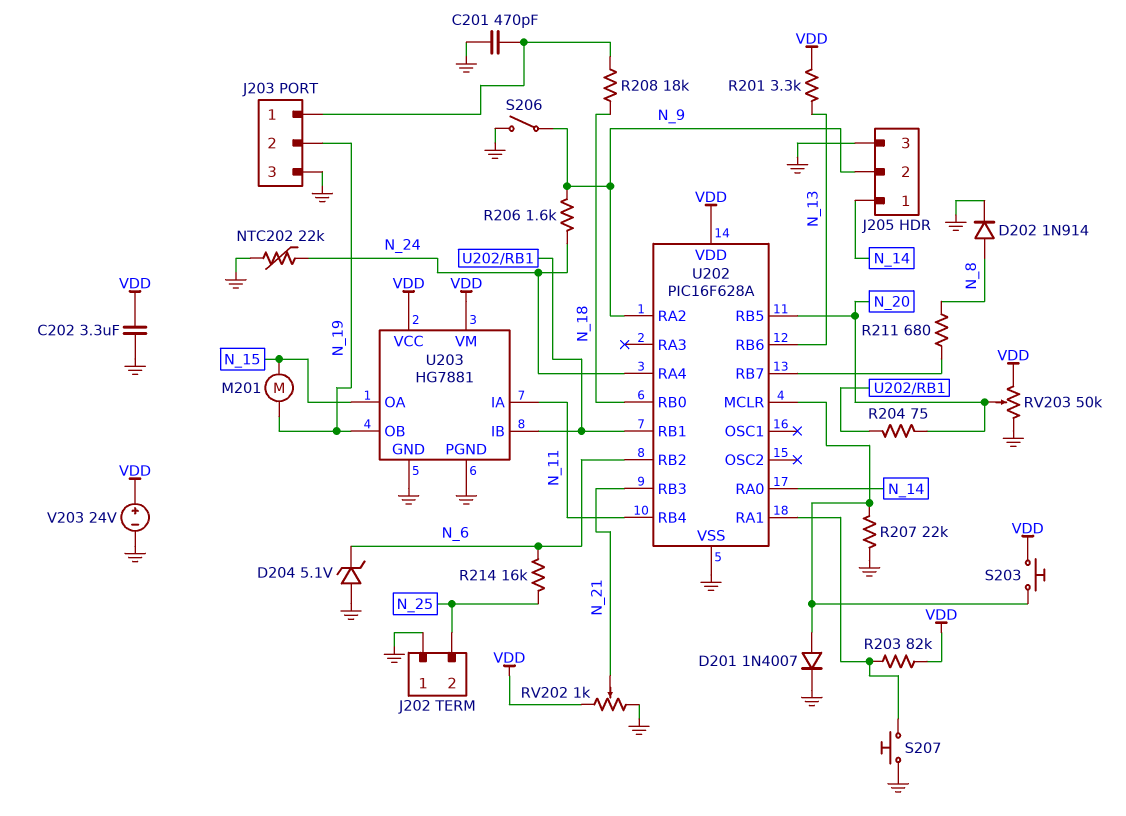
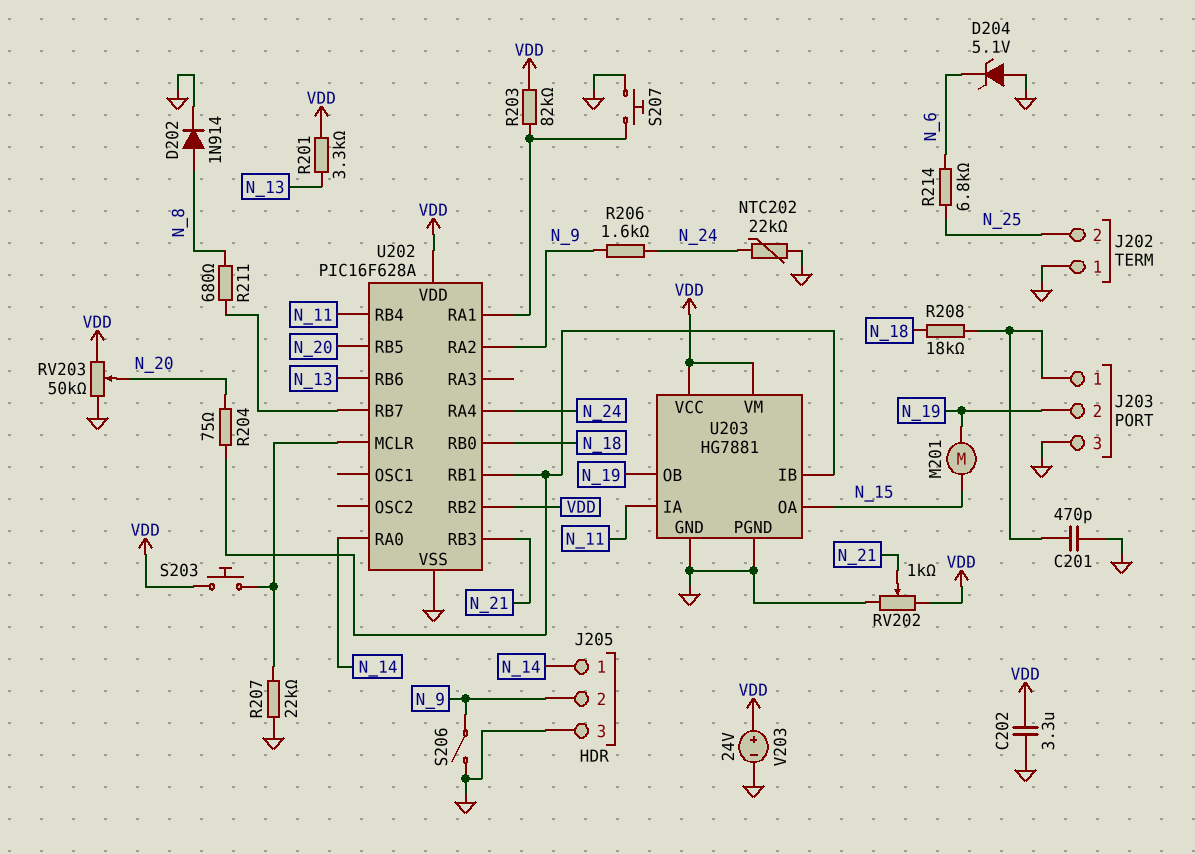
D201: diode 1N4007 (A U202/MCLR, K GND) -> none
R214: 16k (N_6, N_25) -> 6.8k (N_6, N_25)
U202 pin RB2: N_6 -> VDD

